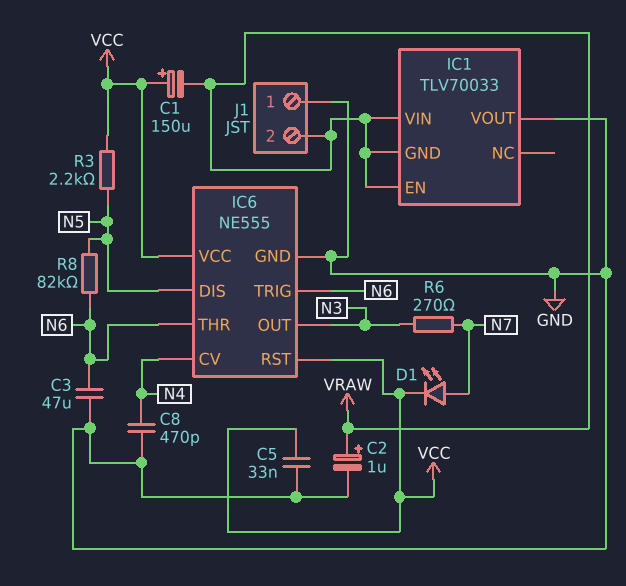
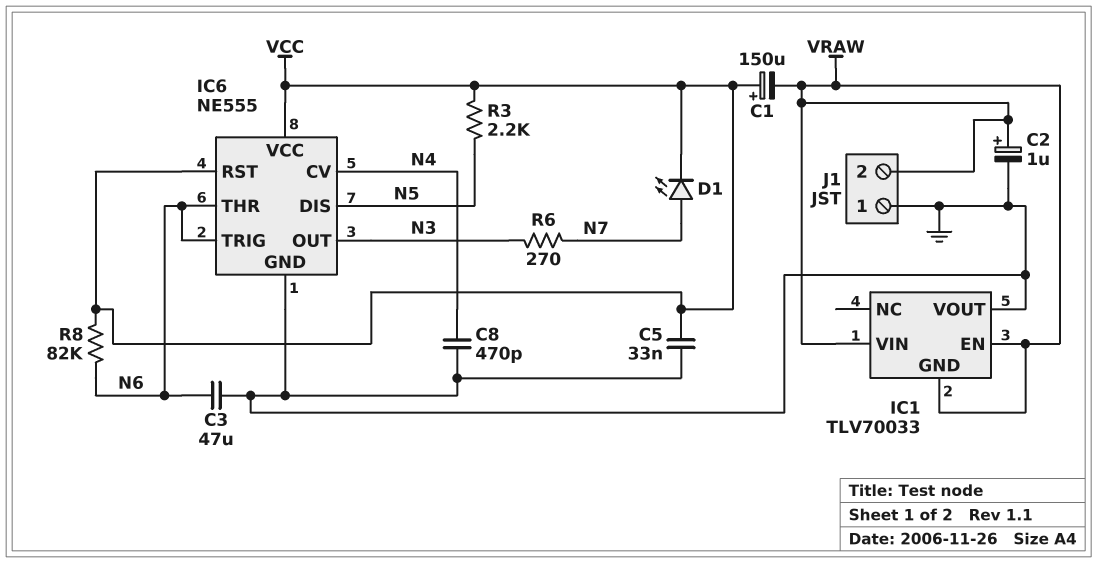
R8: 82k (N5, N6) -> 82k (N6, VCC)

